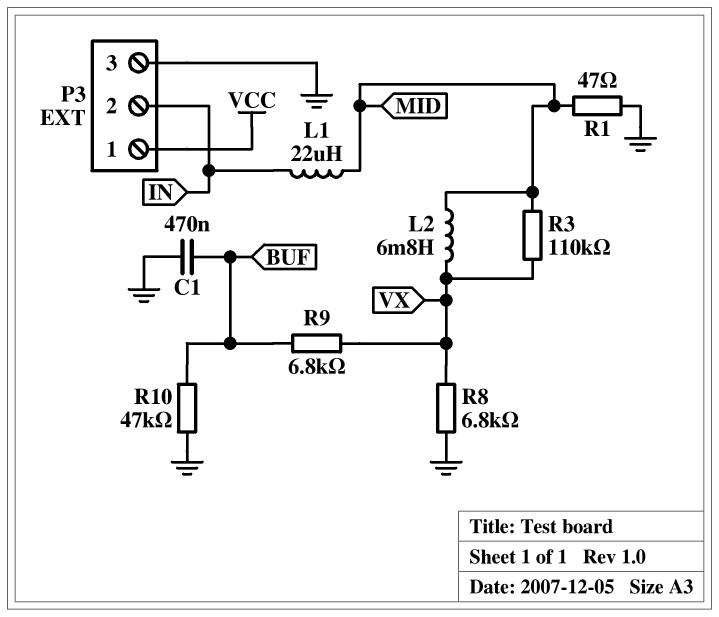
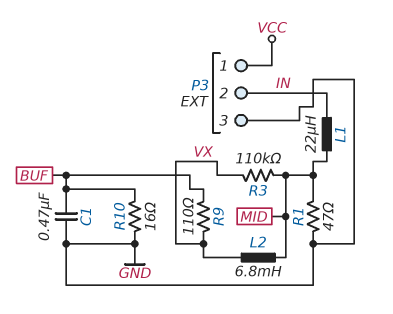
R8: 6.8k (GND, VX) -> none
R9: 6.8k (BUF, VX) -> 110 (BUF, VX)
R10: 47k (BUF, GND) -> 16 (BUF, GND)

